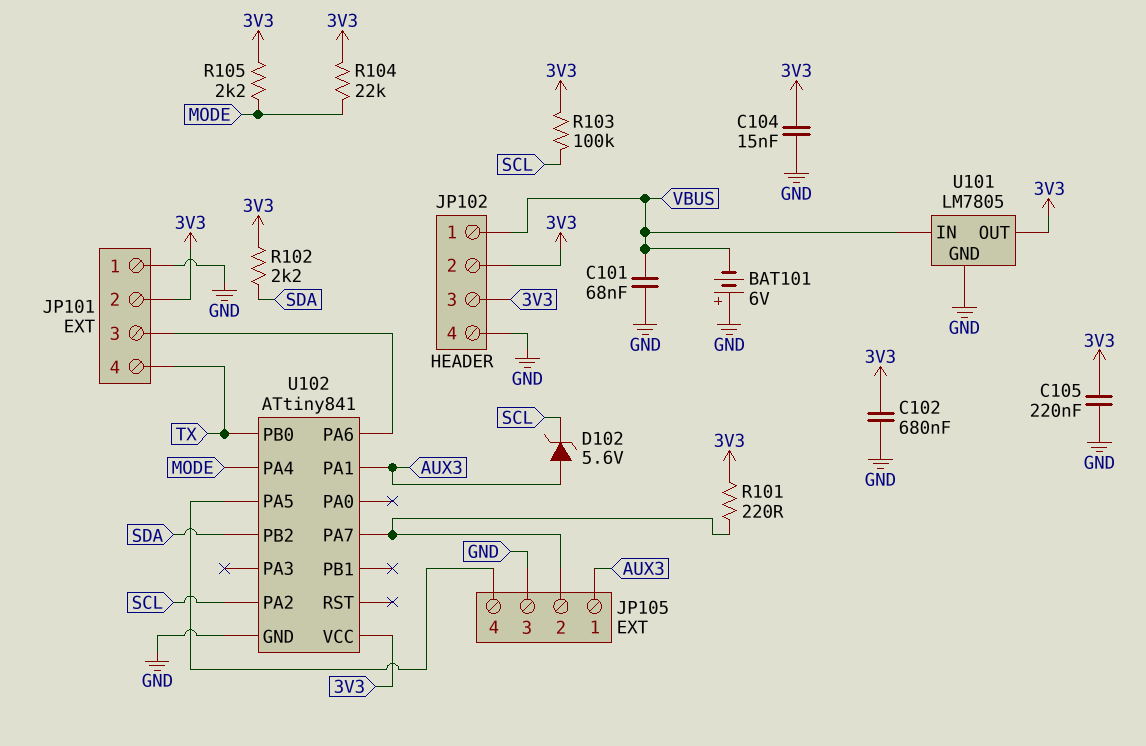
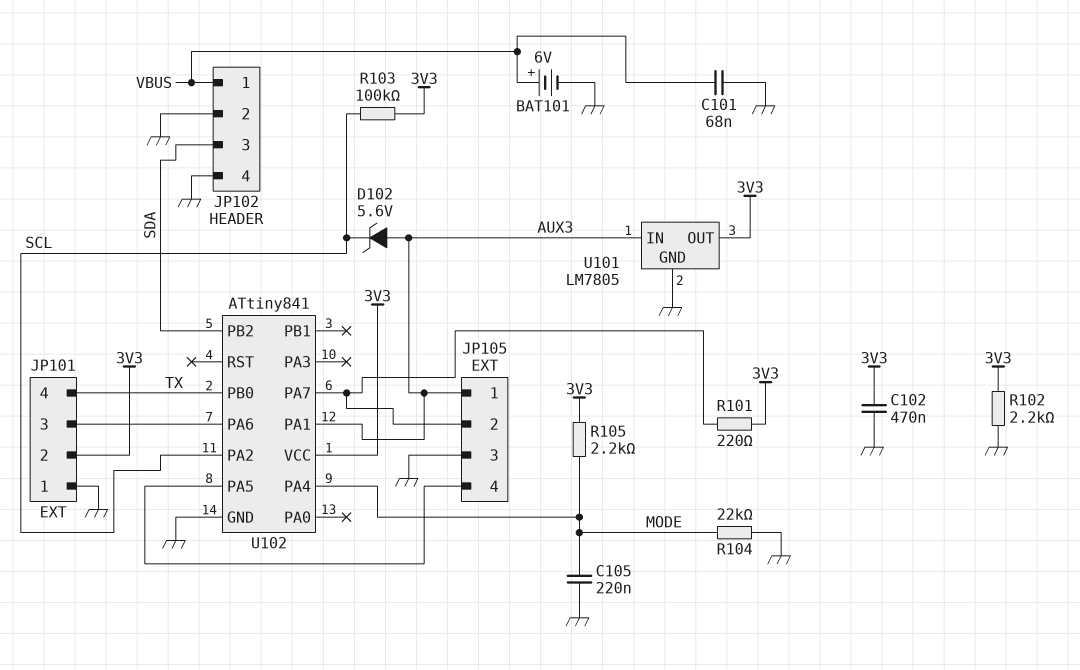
BAT101: 6V (plus GND, minus VBUS) -> 6V (plus VBUS, minus GND)
C102: 680nF (3V3, GND) -> 470nF (3V3, GND)
C104: 15nF (3V3, GND) -> none
C105: 220nF (3V3, GND) -> 220nF (GND, MODE)
JP102 pin 2: 3V3 -> GND
JP102 pin 3: 3V3 -> SDA
R102: 2.2k (3V3, SDA) -> 2.2k (3V3, GND)
R104: 22k (3V3, MODE) -> 22k (GND, MODE)
U101 pin IN: VBUS -> AUX3

